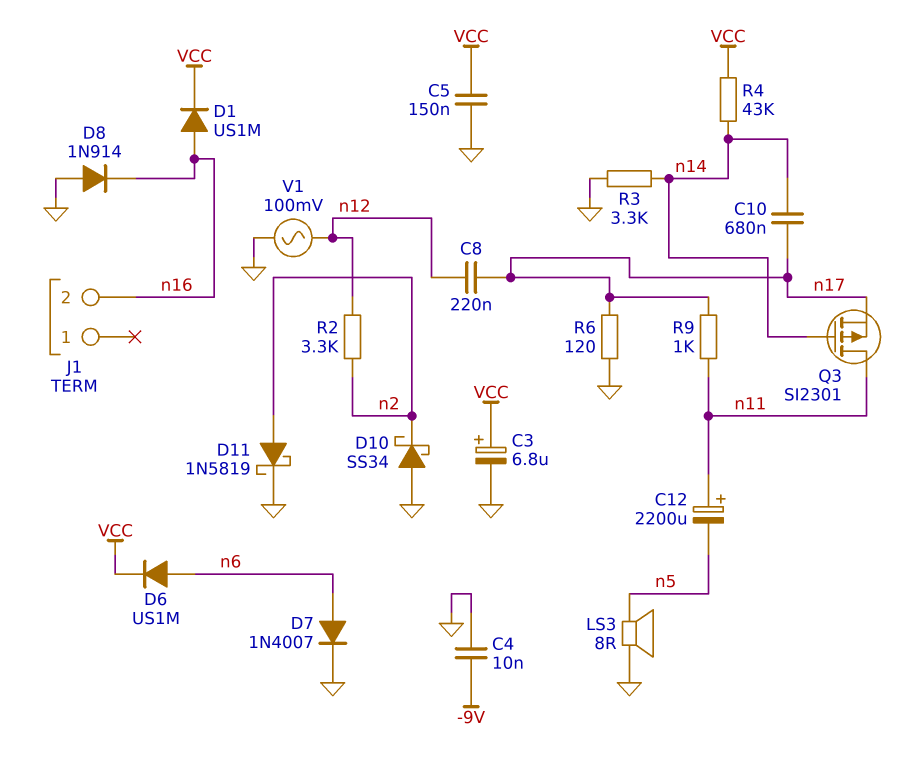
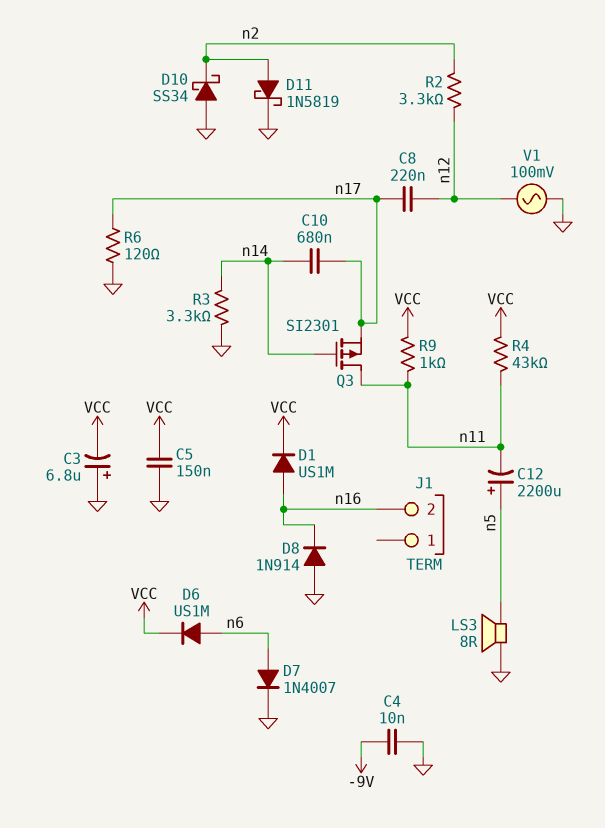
C3: 6.8uF (plus VCC, minus GND) -> 6.8uF (plus GND, minus VCC)
C12: 2200uF (plus n11, minus n5) -> 2200uF (plus n5, minus n11)
R4: 43k (VCC, n14) -> 43k (VCC, n11)
R9: 1k (n11, n17) -> 1k (VCC, n11)

